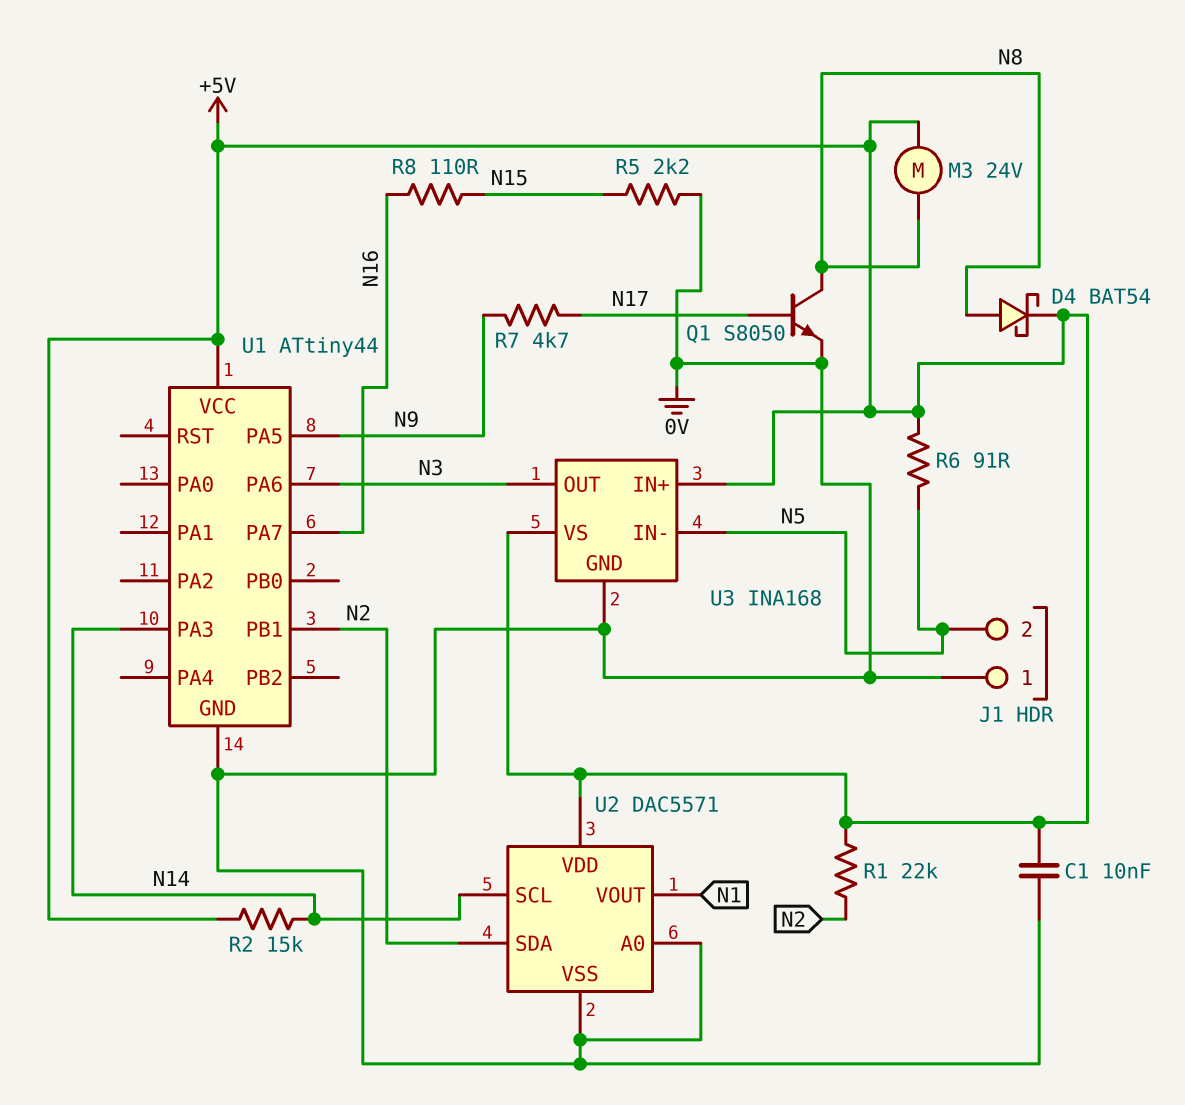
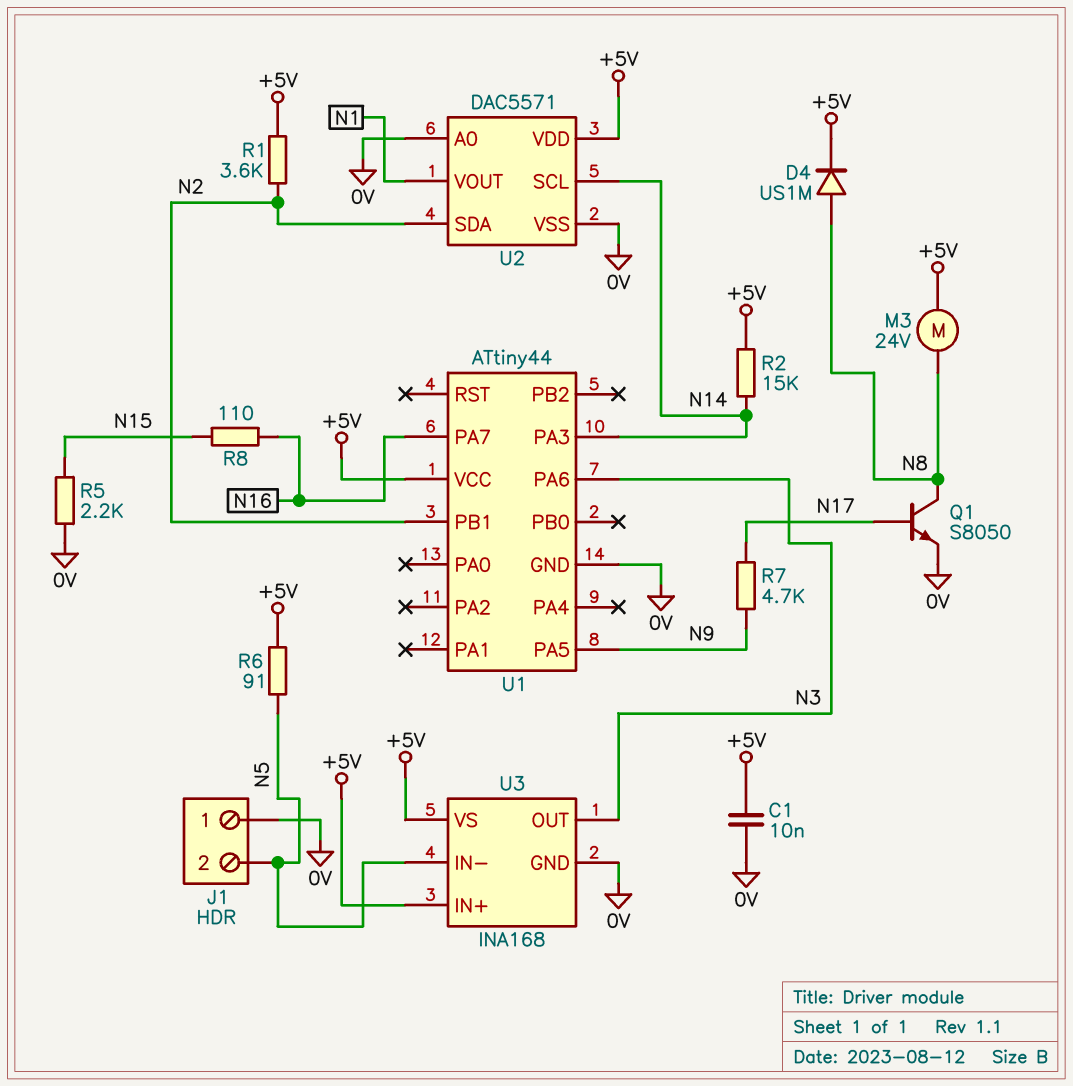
D4: schottky BAT54 (A N8, K +5V) -> diode US1M (A N8, K +5V)
R1: 22k (+5V, N2) -> 3.6k (+5V, N2)

